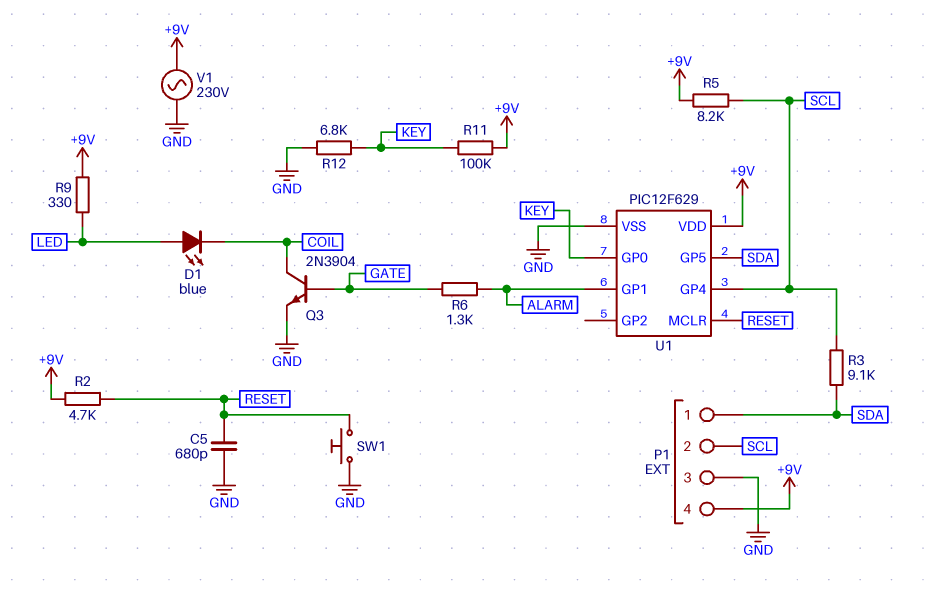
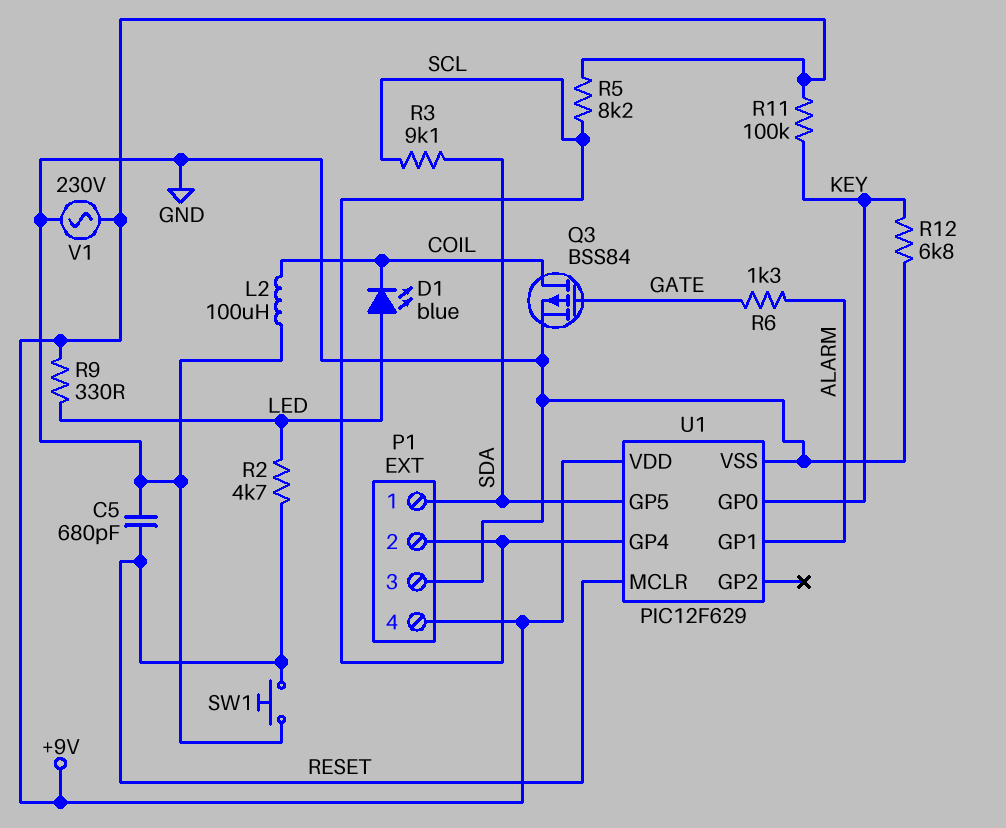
L2: none -> 100uH (COIL, GND)
Q3: NPN 2N3904 (B GATE, C COIL, E GND) -> PMOS BSS84 (G GATE, D COIL, S GND)
R2: 4.7k (+9V, RESET) -> 4.7k (LED, RESET)

